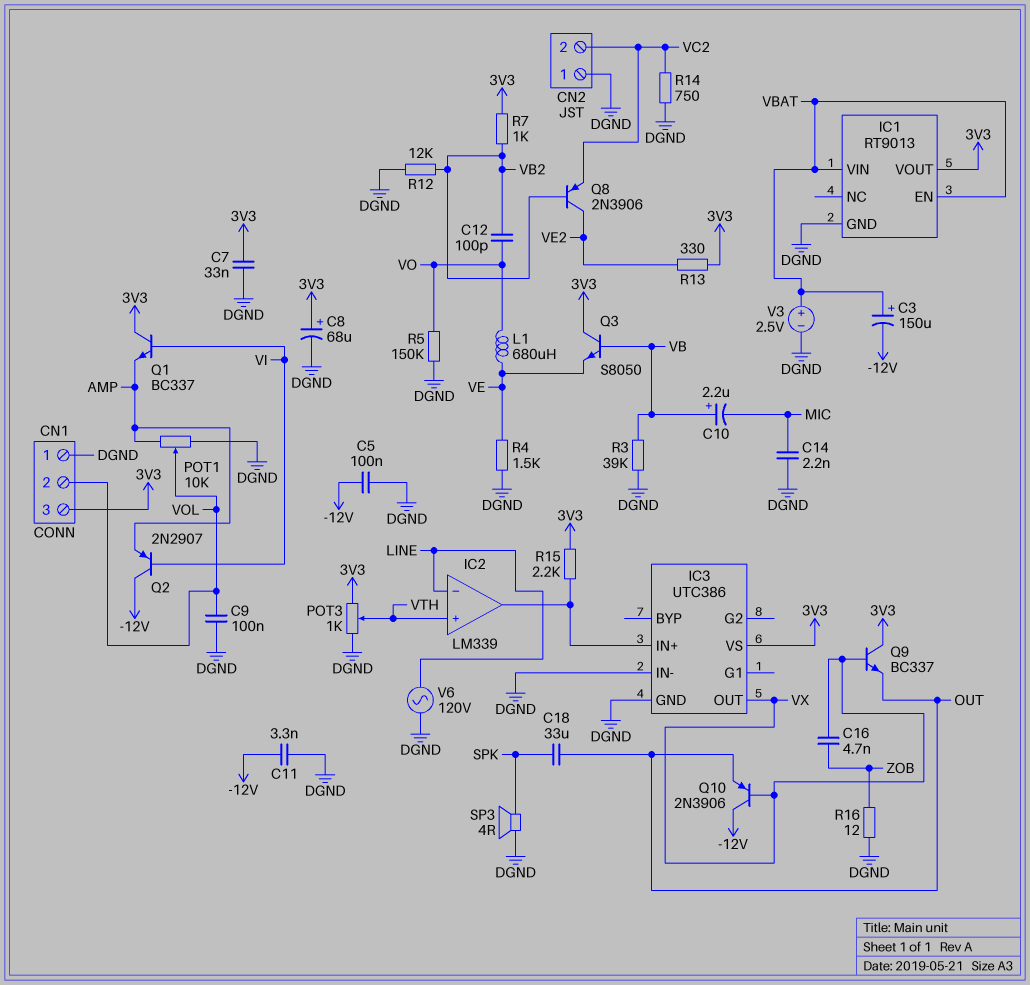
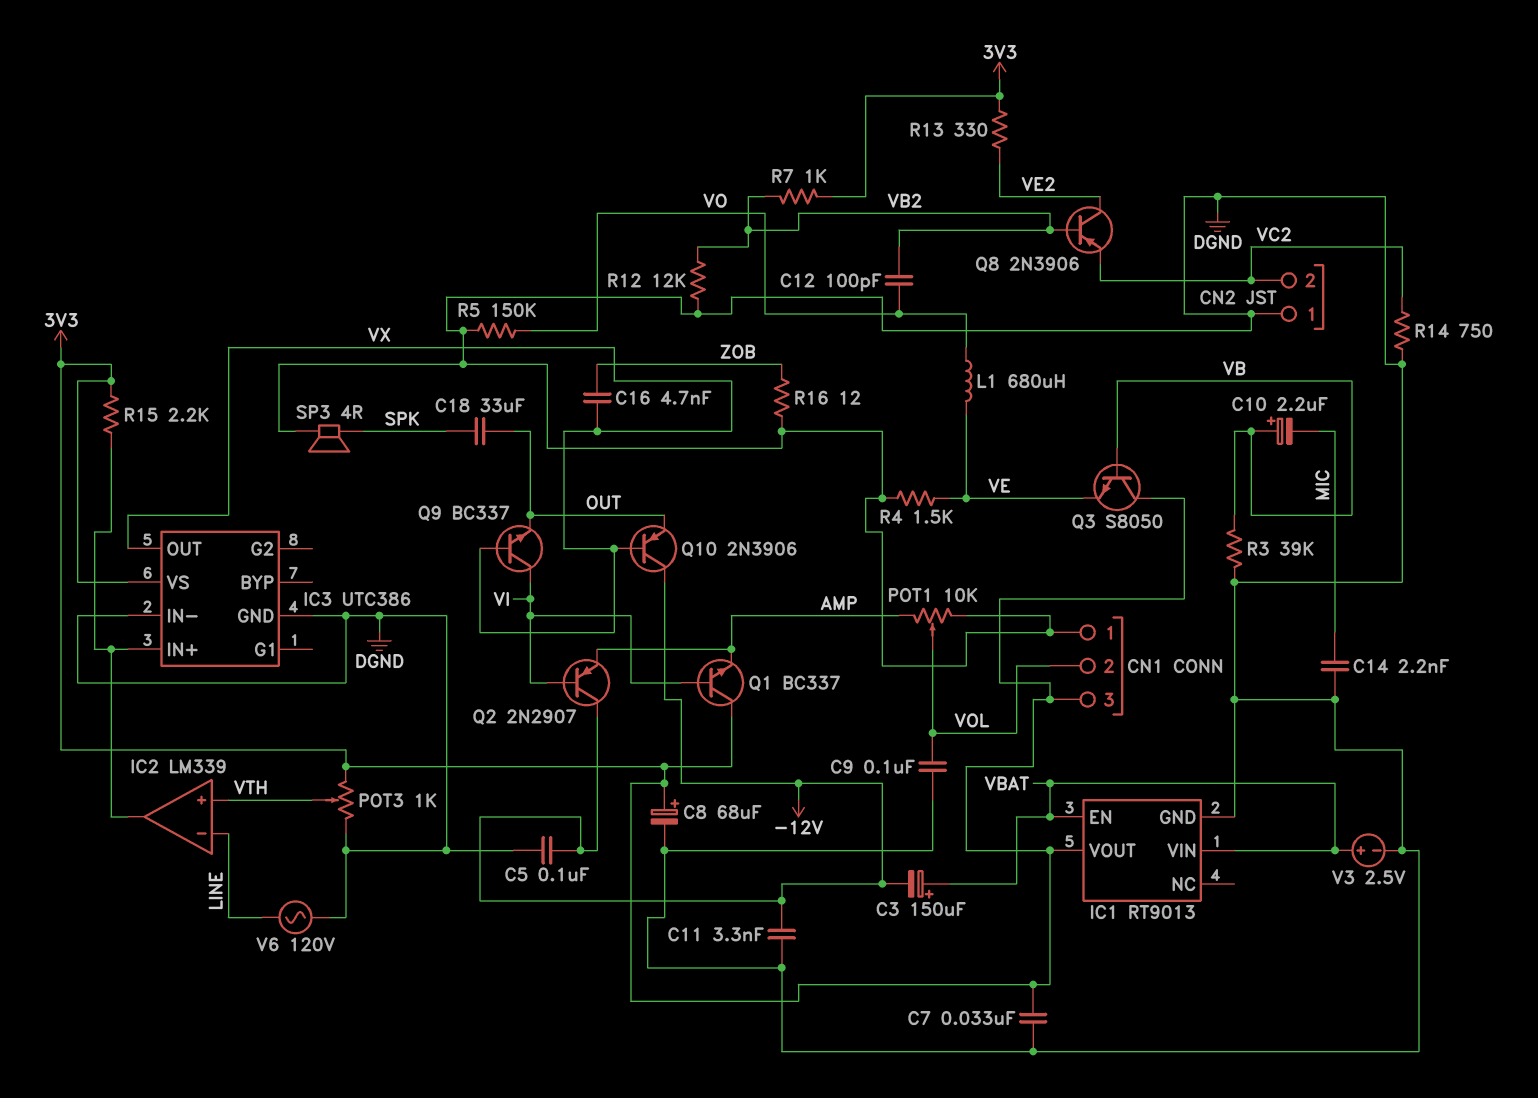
Q9: NPN BC337 (B VX, C 3V3, E OUT) -> NPN BC337 (B VX, C VI, E OUT)

